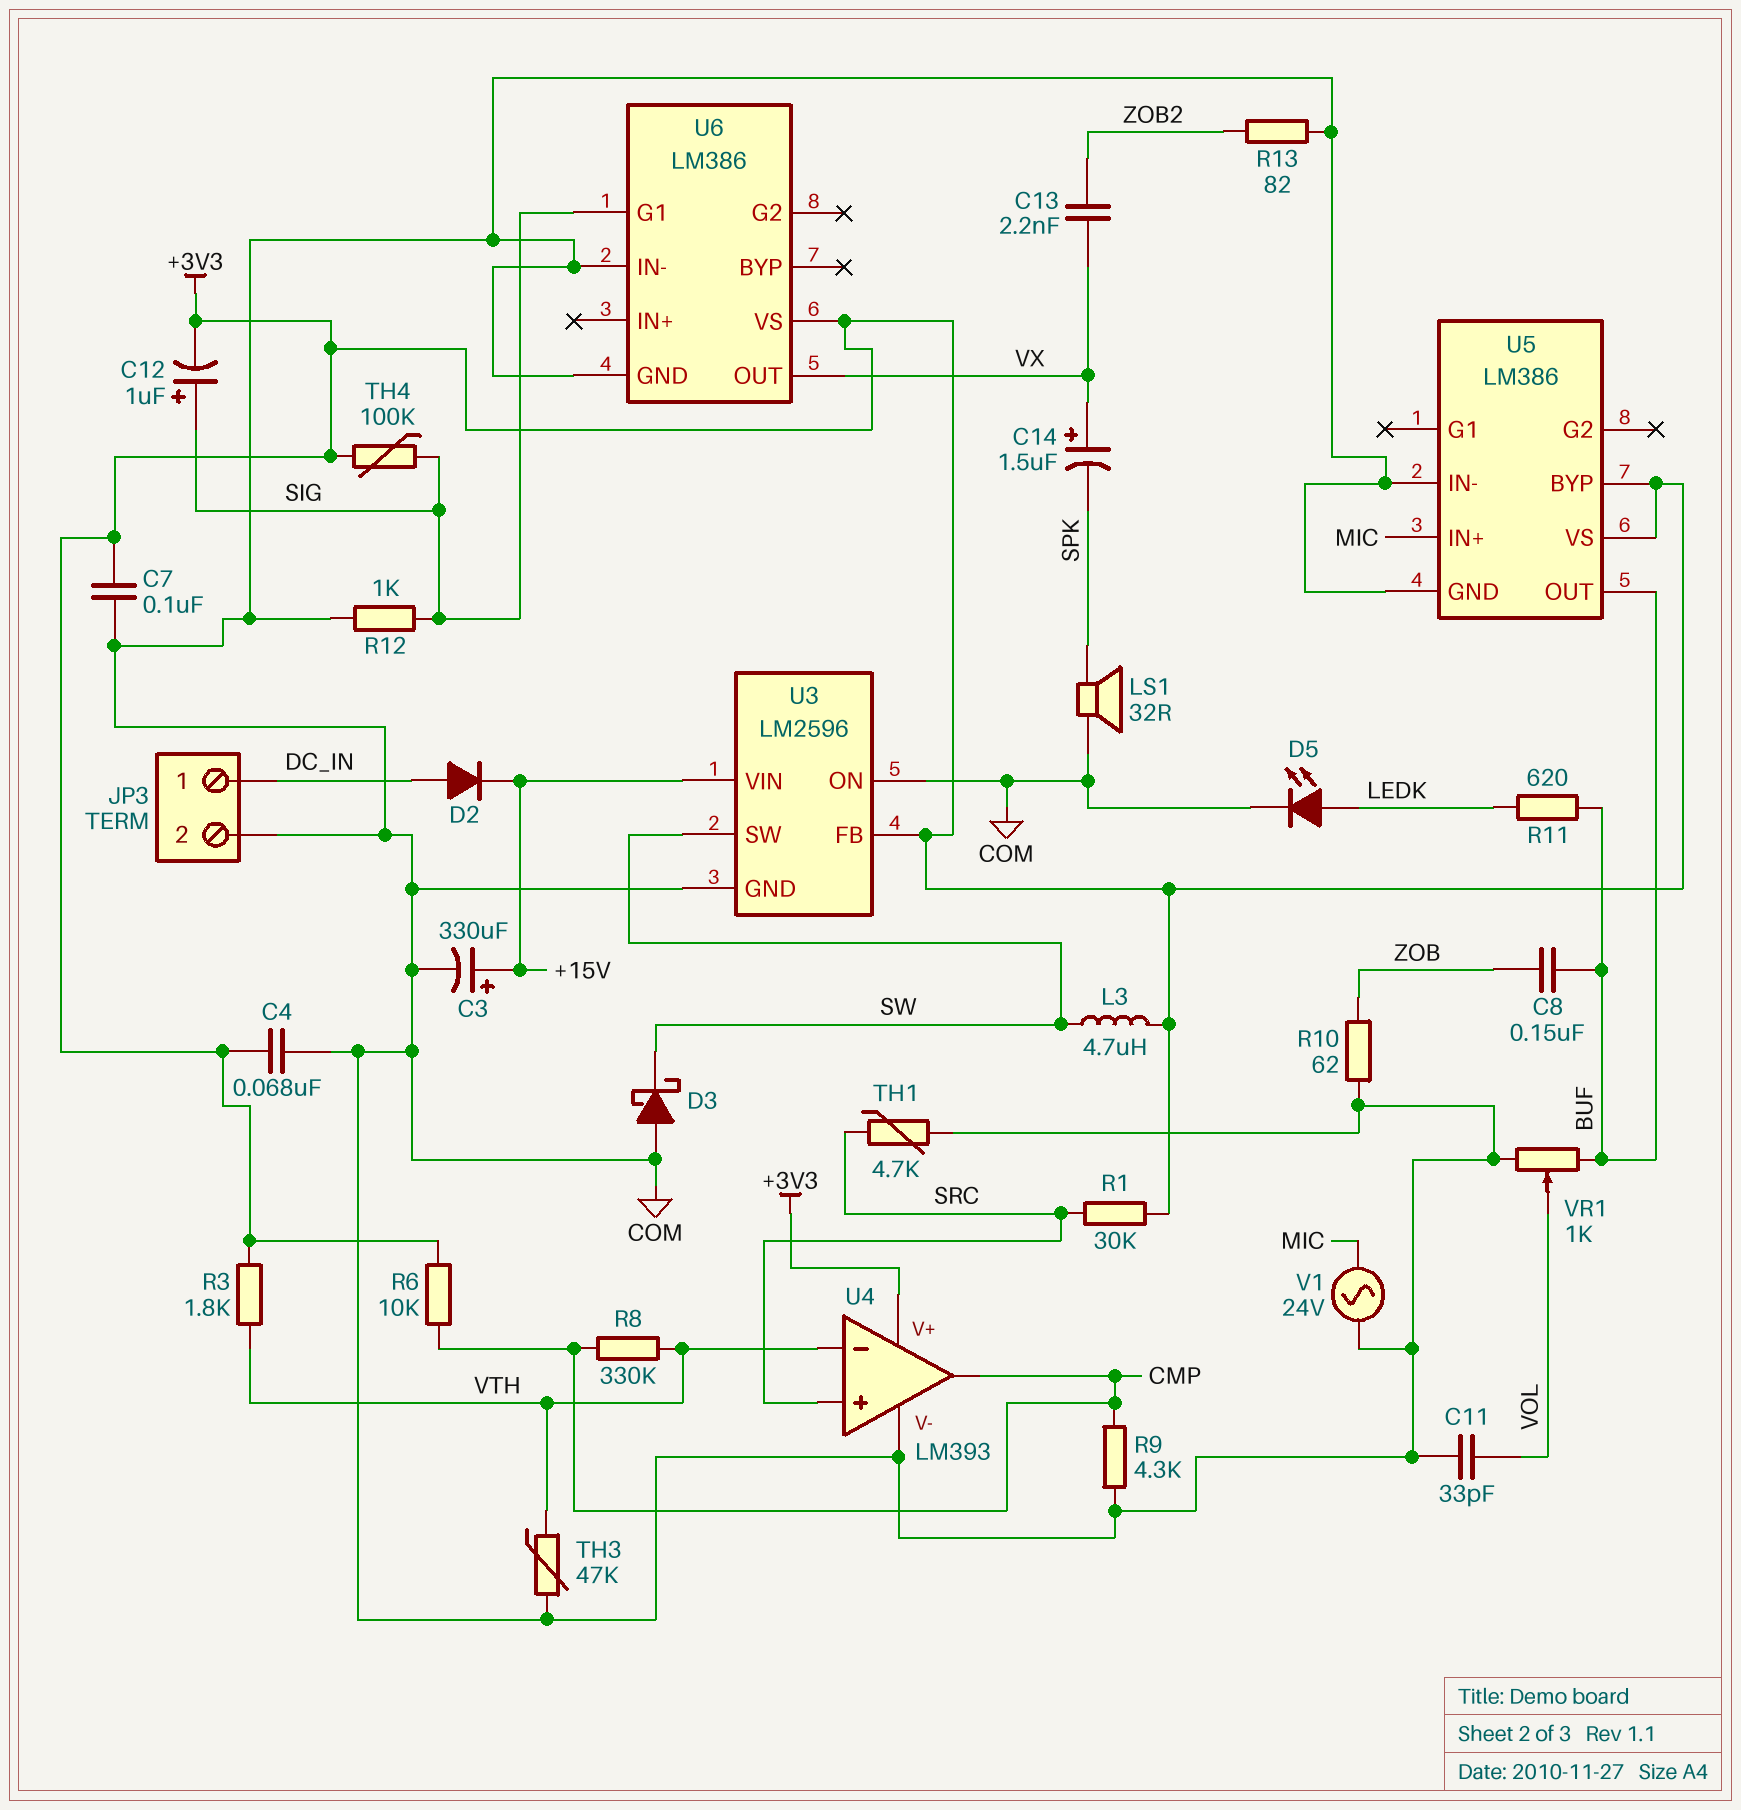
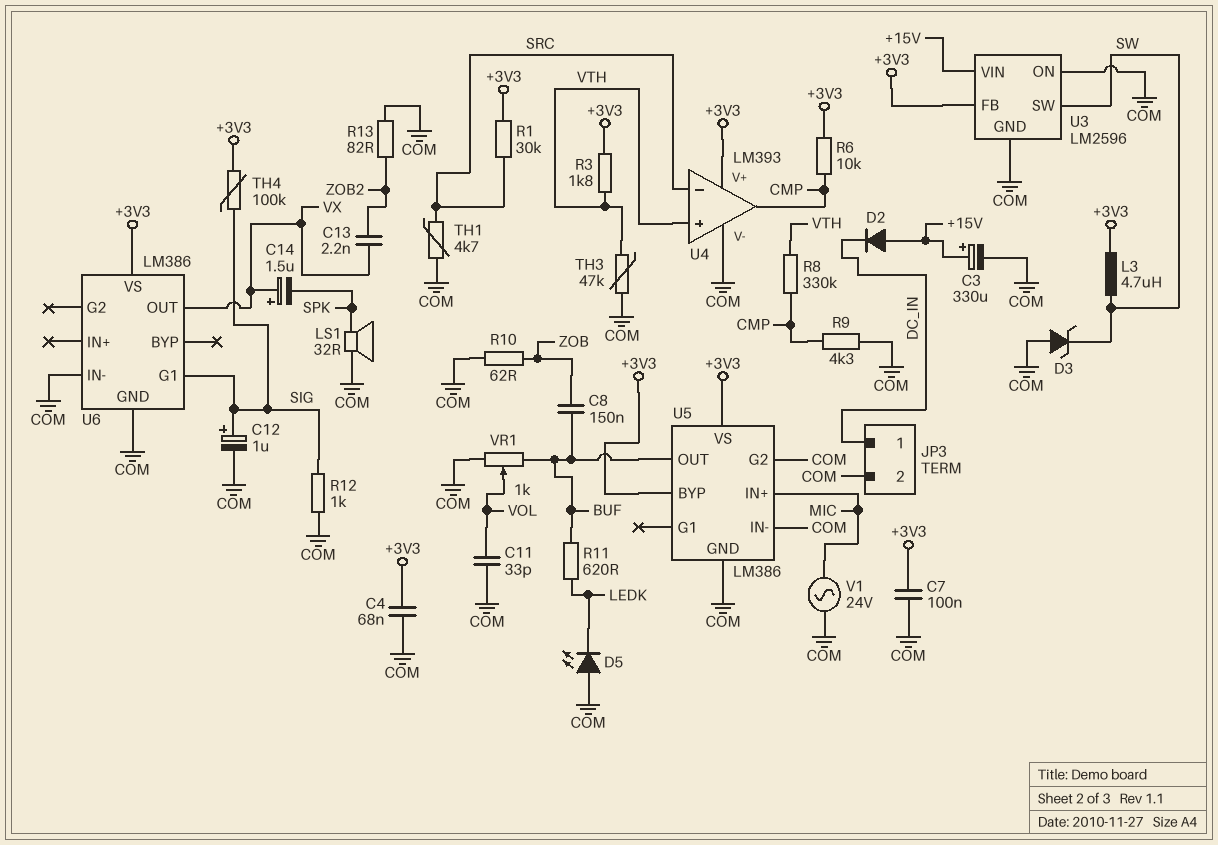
C12: 1uF (plus SIG, minus +3V3) -> 1uF (plus SIG, minus COM)
D2: diode (A DC_IN, K +15V) -> diode (A +15V, K DC_IN)
D3: schottky (A COM, K SW) -> zener (A COM, K SW)
D5: LED (A LEDK, K COM) -> LED (A COM, K LEDK)
U4 pin in+: SRC -> VTH
U4 pin in-: VTH -> SRC
U5 pin G2: none -> COM

